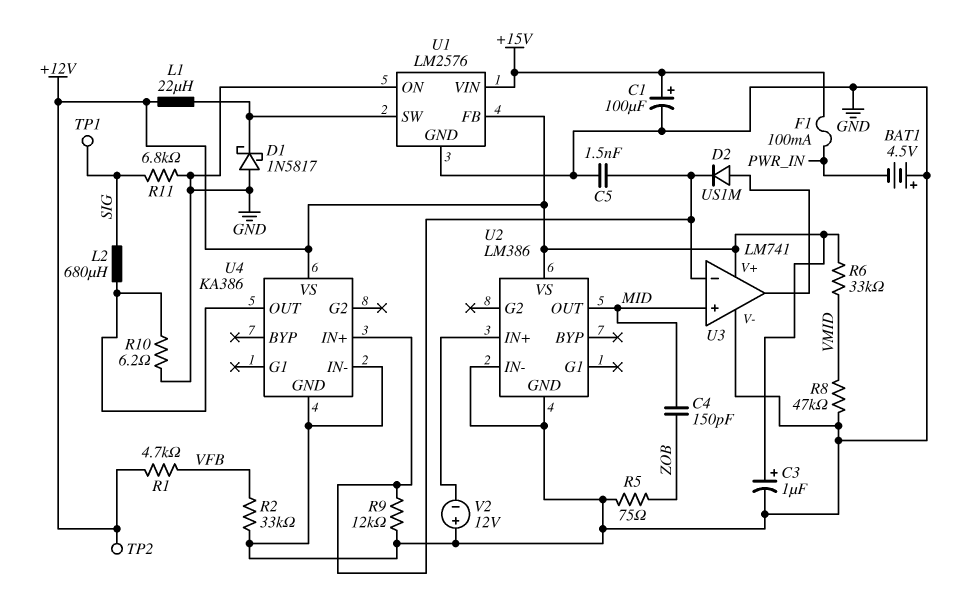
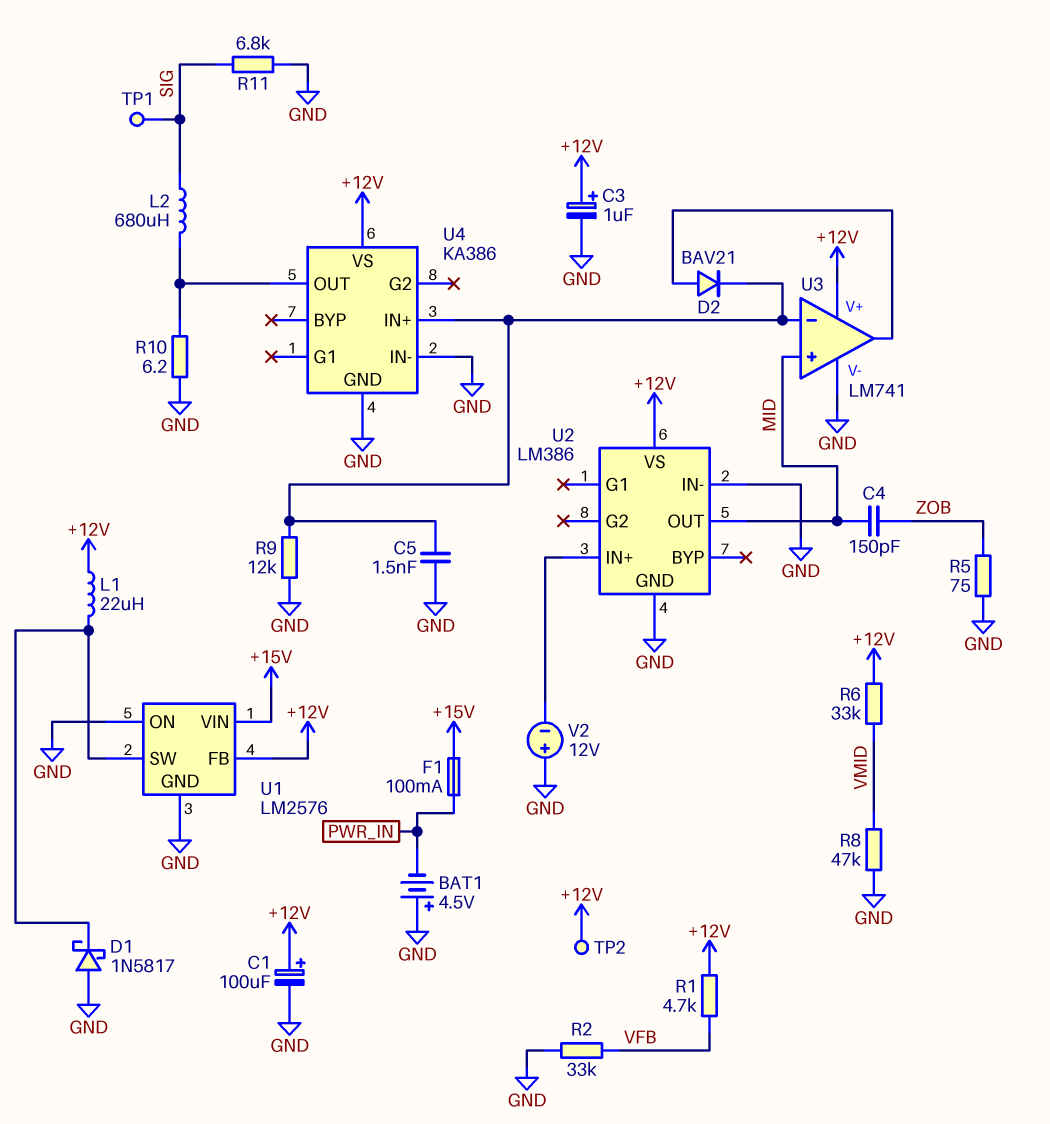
C1: 100uF (plus +15V, minus GND) -> 100uF (plus +12V, minus GND)
D2: diode US1M (A U3/out, K U3/in-) -> diode BAV21 (A U3/out, K U3/in-)

